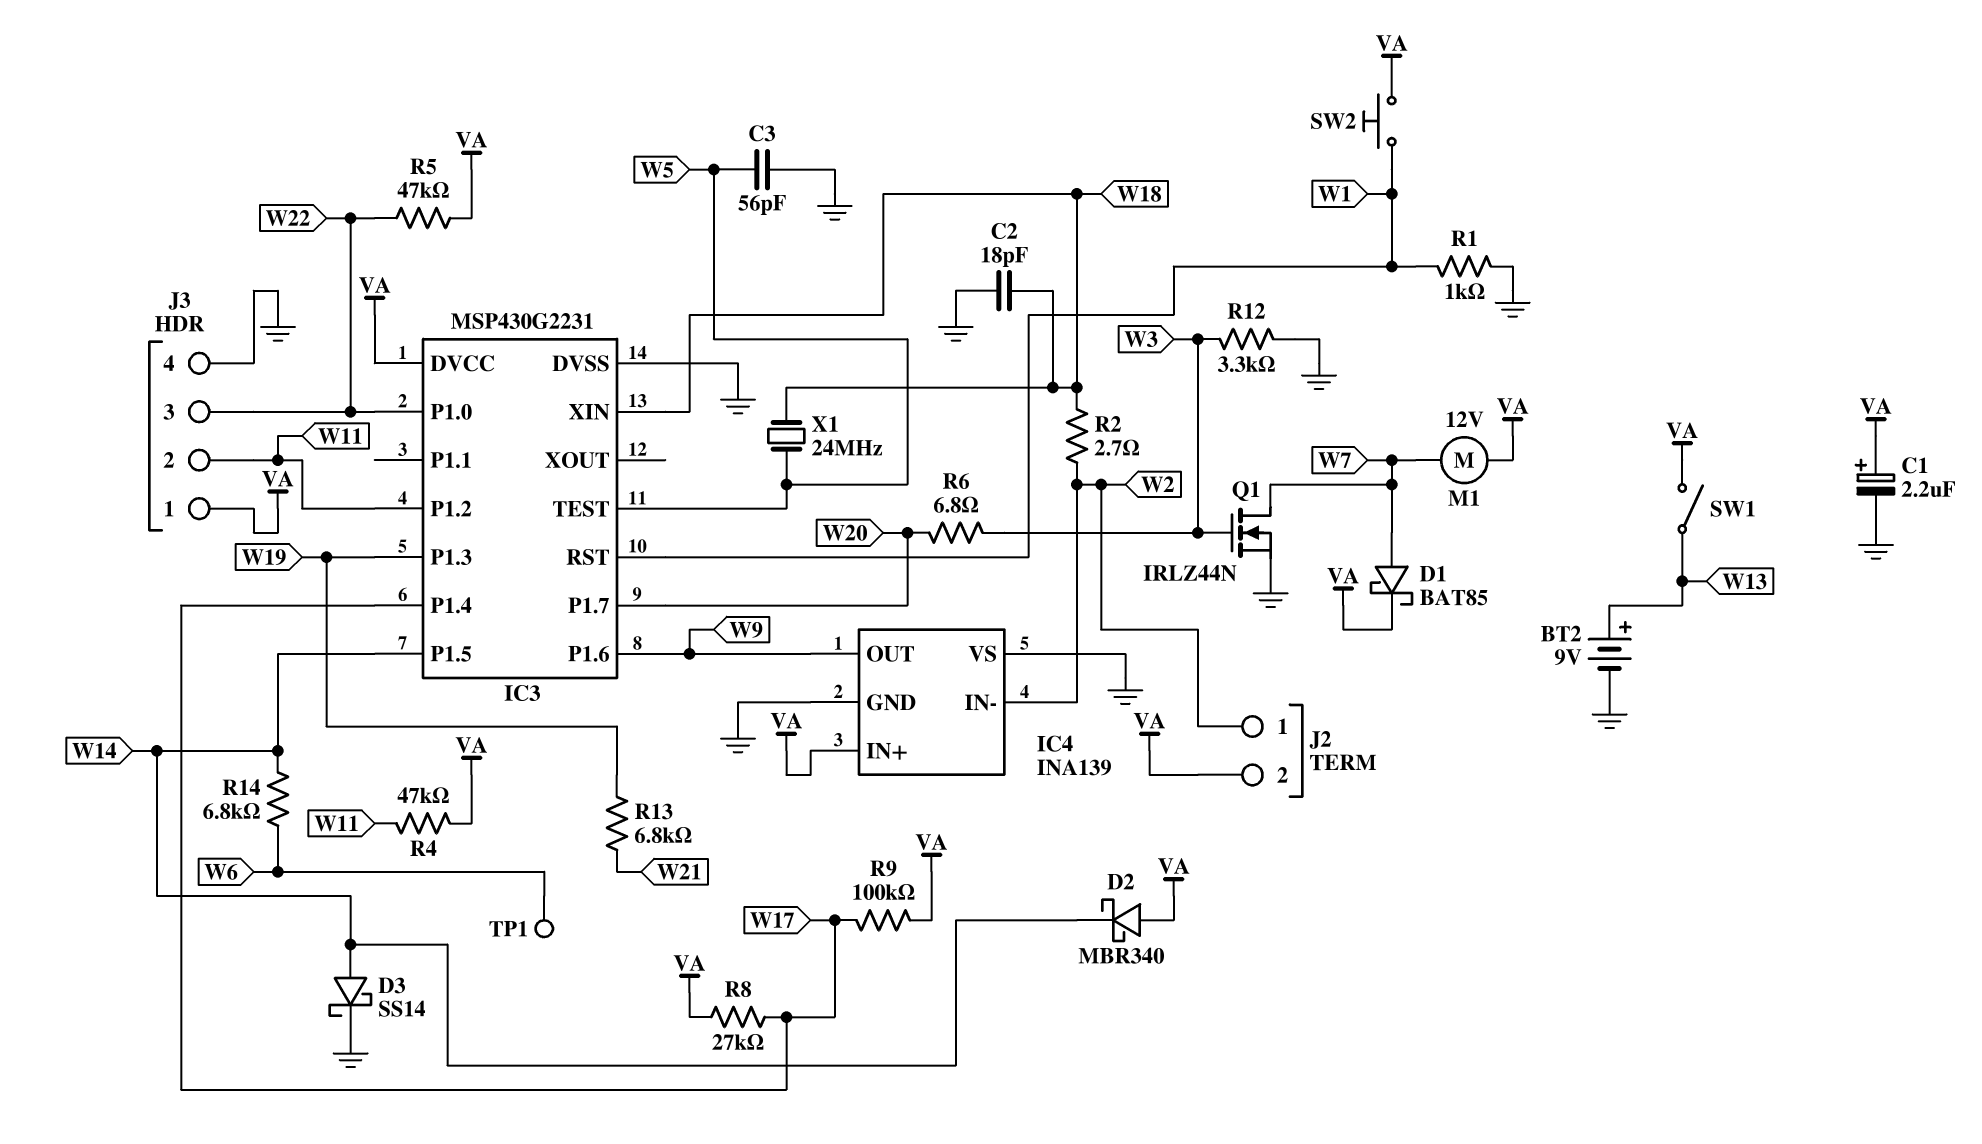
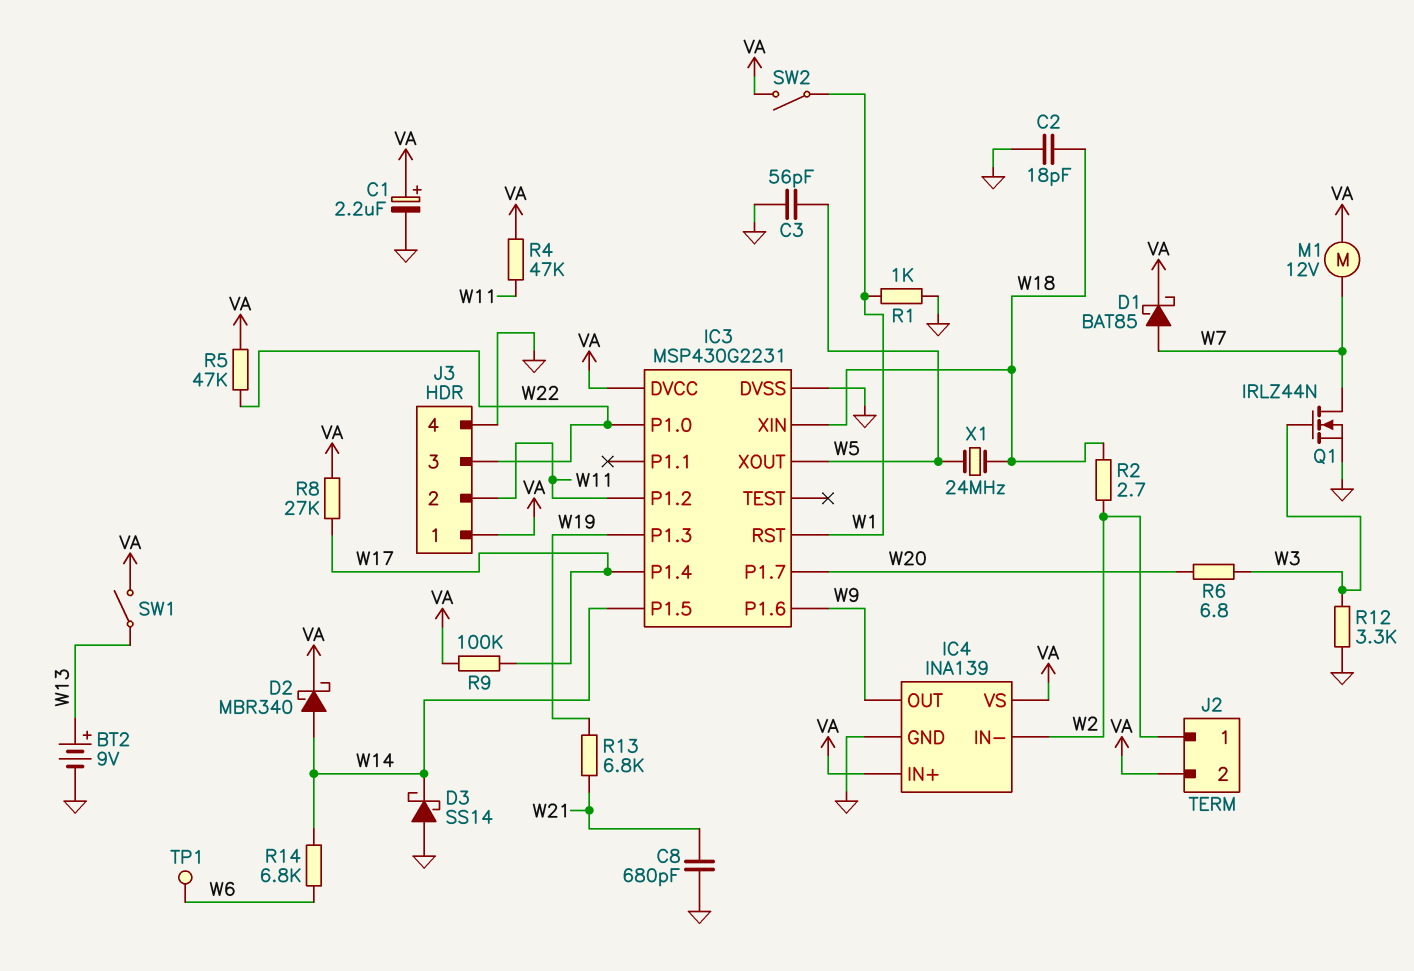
C8: none -> 680pF (GND, W21)
D2: schottky MBR340 (A VA, K W14) -> schottky MBR340 (A W14, K VA)
D3: schottky SS14 (A W14, K GND) -> schottky SS14 (A GND, K W14)
IC3 pin TEST: W5 -> none
IC3 pin XOUT: none -> W5
IC4 pin VS: GND -> VA
SW2: button (VA, W1) -> switch (VA, W1)

